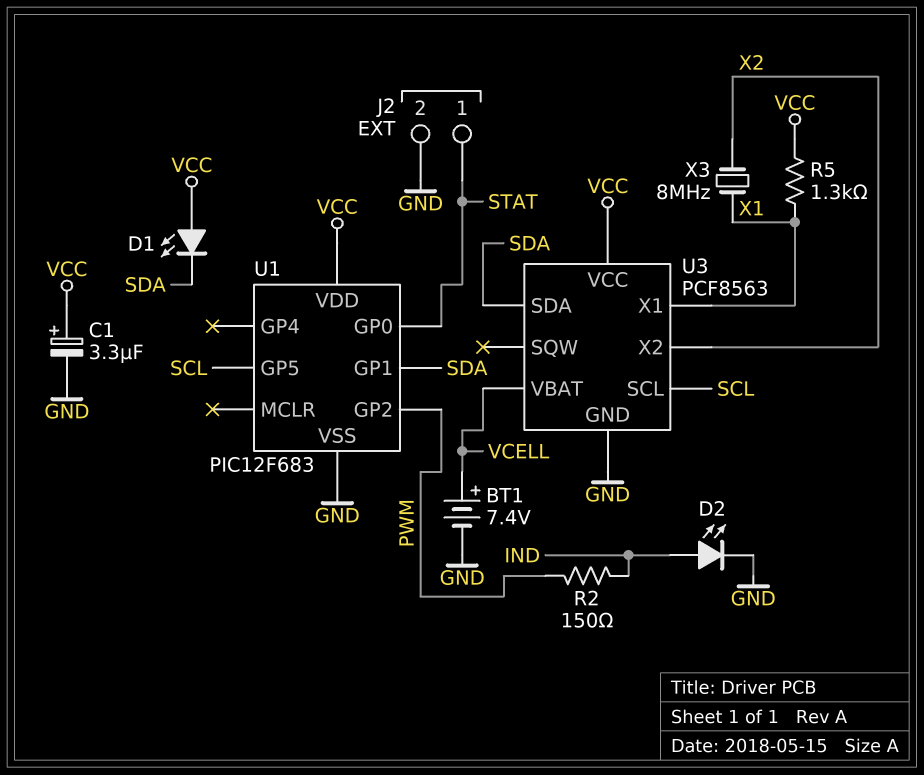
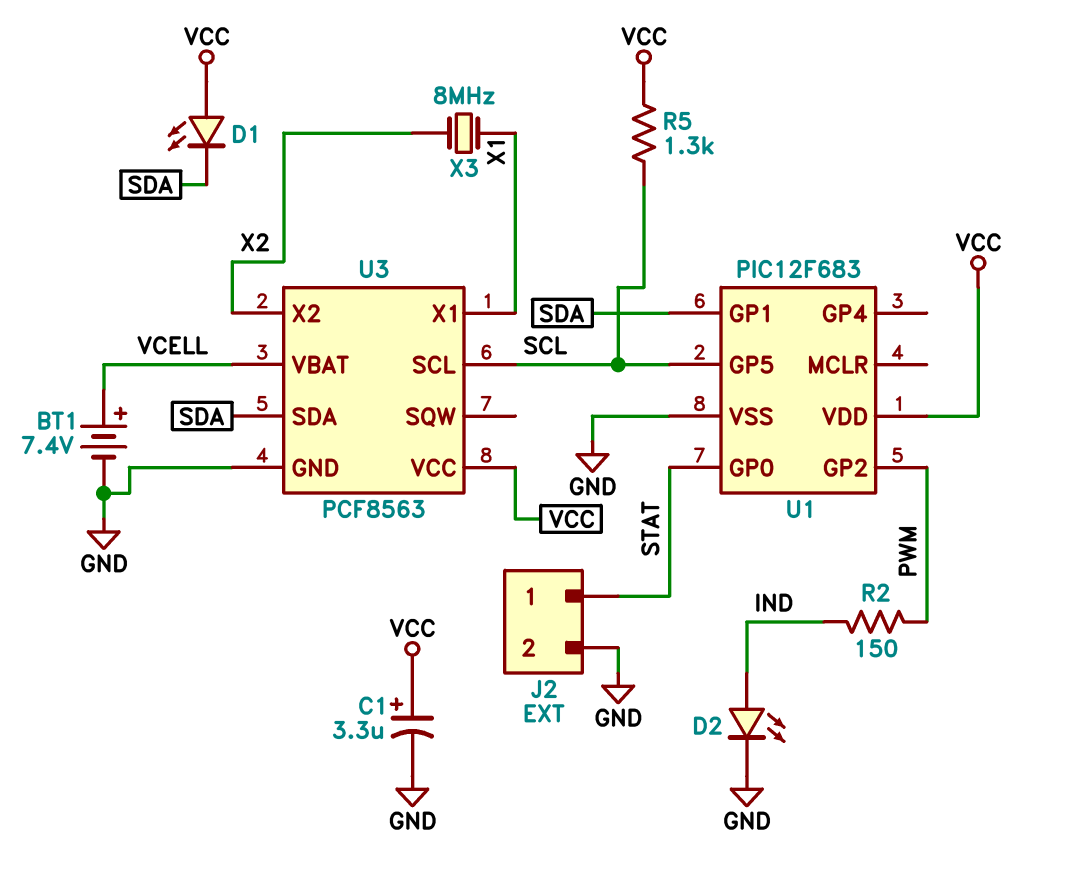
R5: 1.3k (VCC, X1) -> 1.3k (SCL, VCC)

